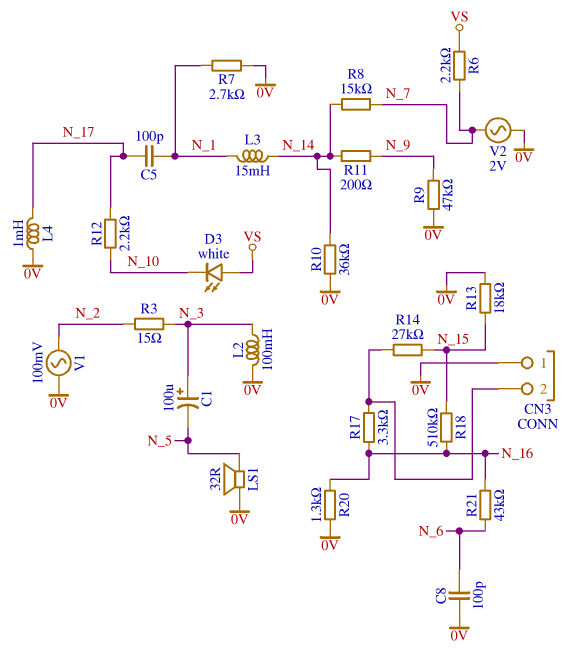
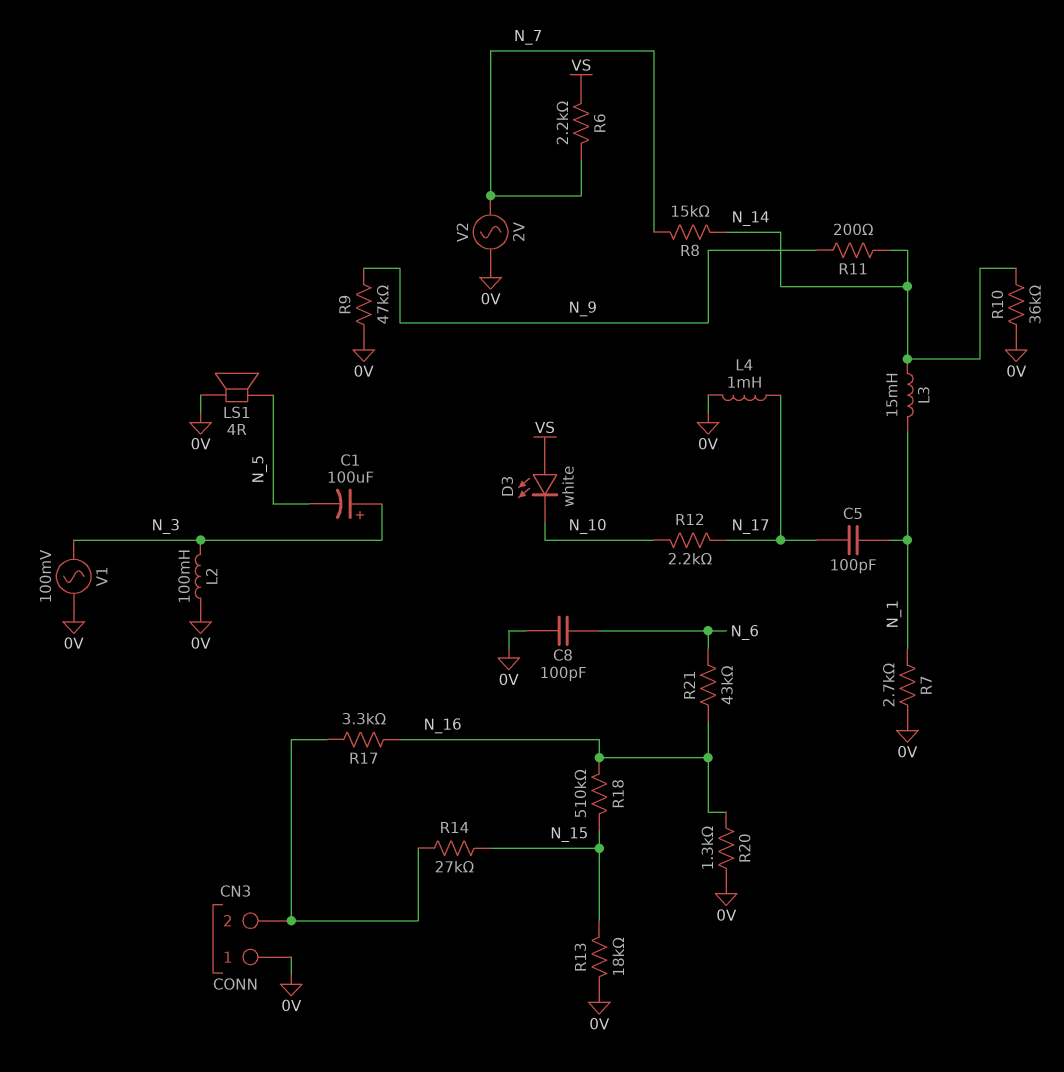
LS1: speaker 32R (0V, N_5) -> speaker 4R (0V, N_5)
R3: 15 (N_2, N_3) -> none
V1: AC 100mV (0V, N_2) -> AC 100mV (0V, N_3)

